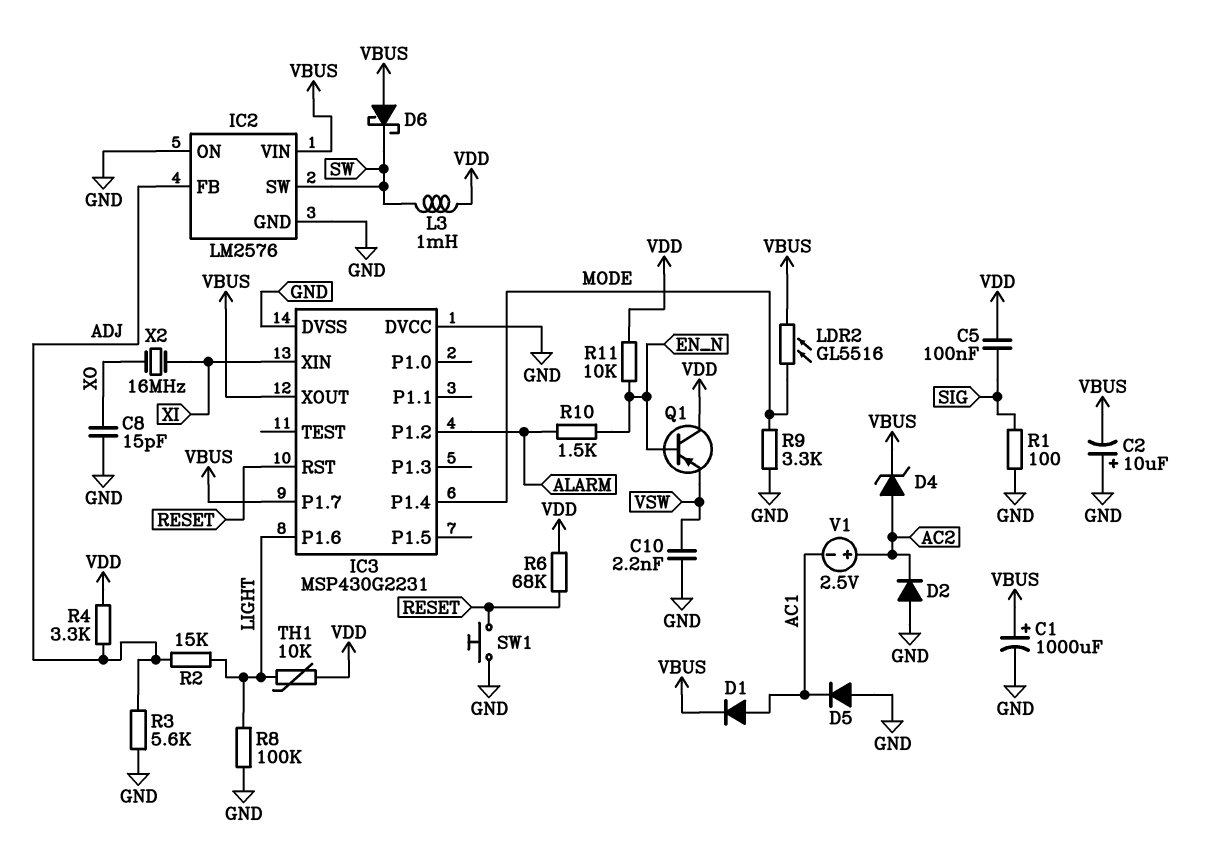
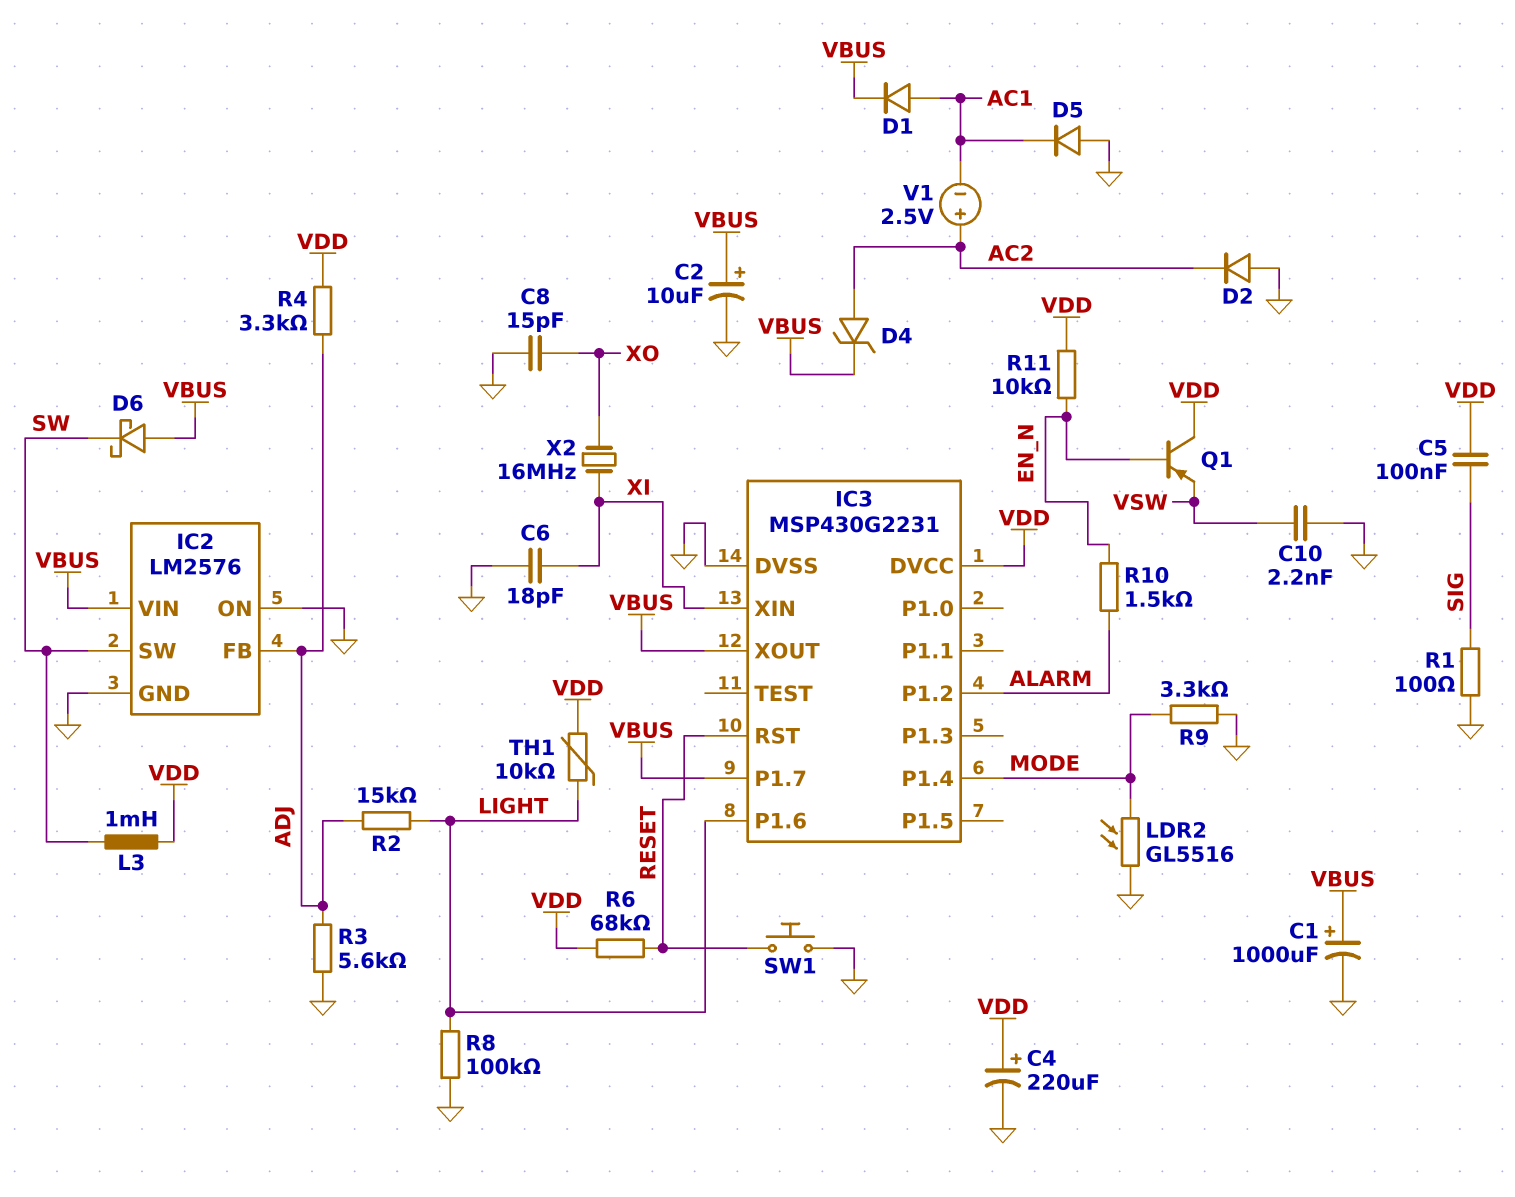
C2: 10uF (plus GND, minus VBUS) -> 10uF (plus VBUS, minus GND)
C4: none -> 220uF (plus VDD, minus GND)
C6: none -> 18pF (GND, XI)
IC3 pin DVCC: GND -> VDD
LDR2: GL5516 (MODE, VBUS) -> GL5516 (GND, MODE)

